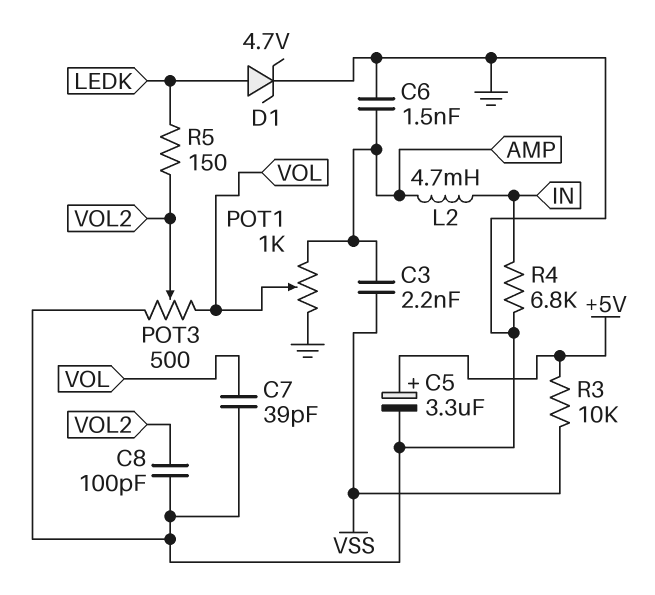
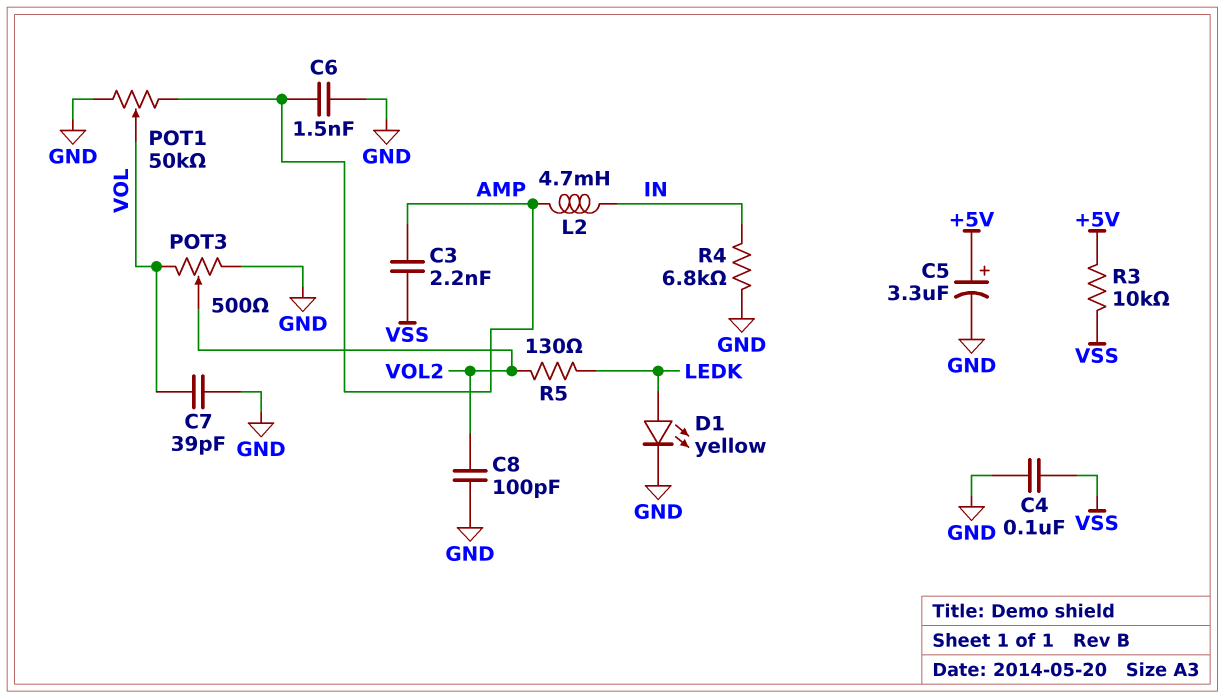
C4: none -> 100nF (GND, VSS)
D1: zener 4.7V (A LEDK, K GND) -> LED yellow (A LEDK, K GND)
POT1: 1k (AMP, GND, wiper VOL) -> 50k (AMP, GND, wiper VOL)
R5: 150 (LEDK, VOL2) -> 130 (LEDK, VOL2)

